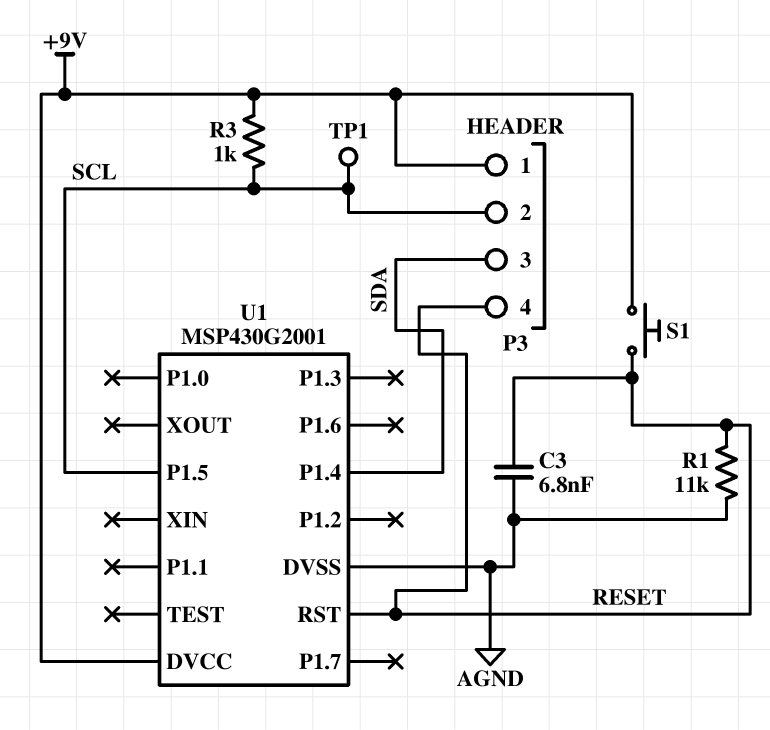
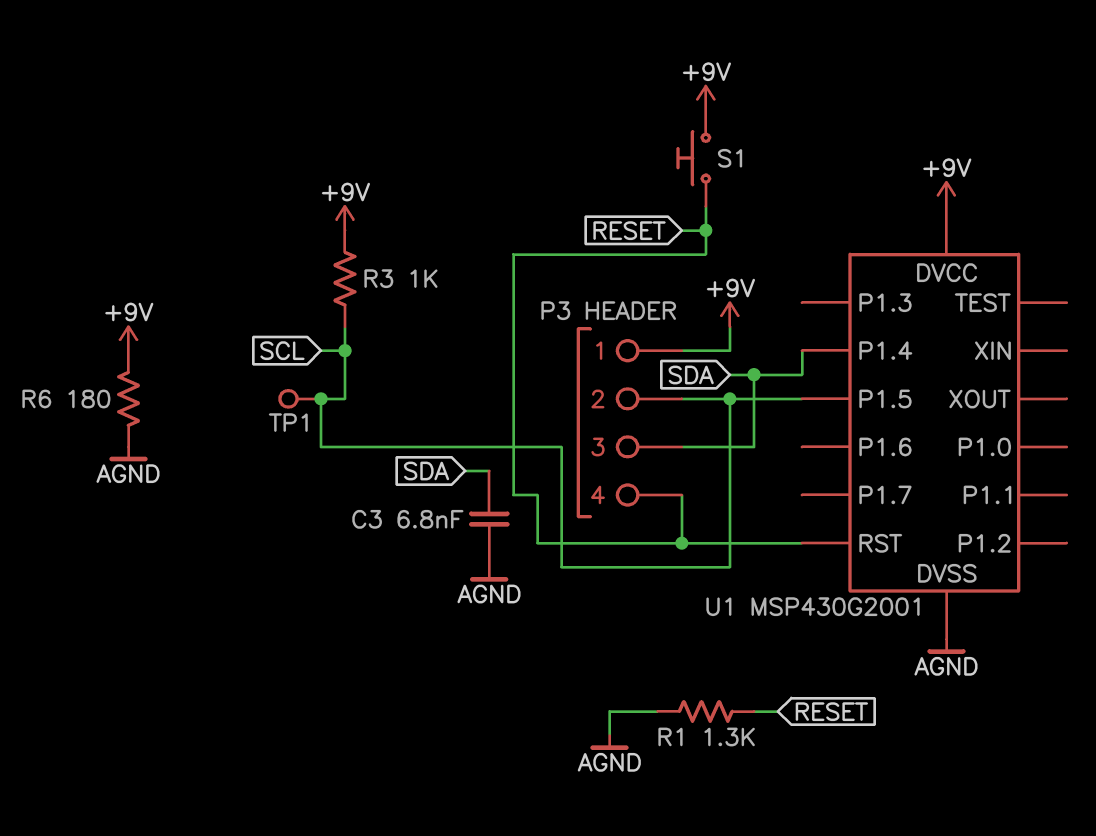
C3: 6.8nF (AGND, RESET) -> 6.8nF (AGND, SDA)
R1: 11k (AGND, RESET) -> 1.3k (AGND, RESET)
R6: none -> 180 (+9V, AGND)

